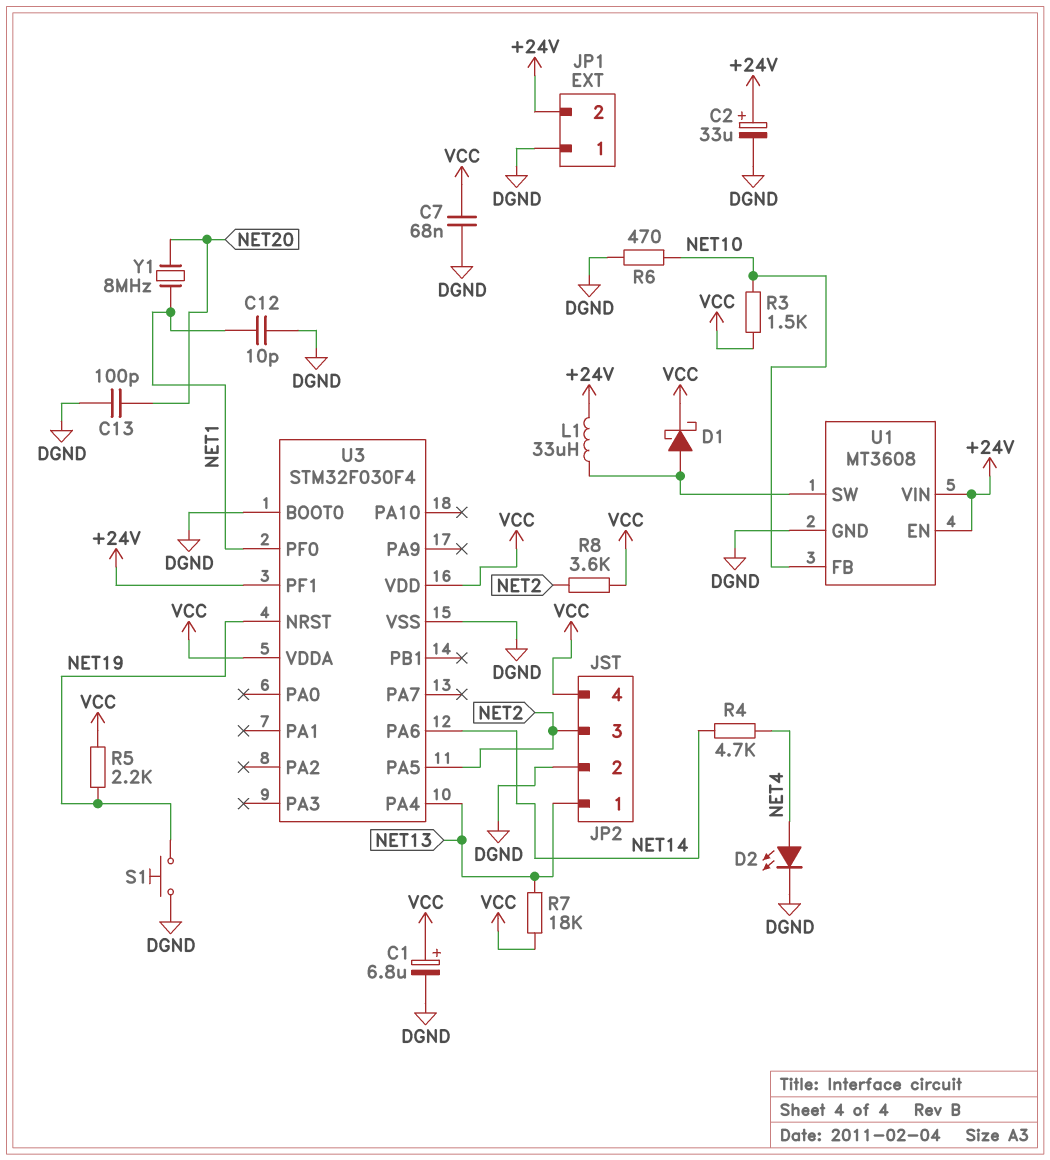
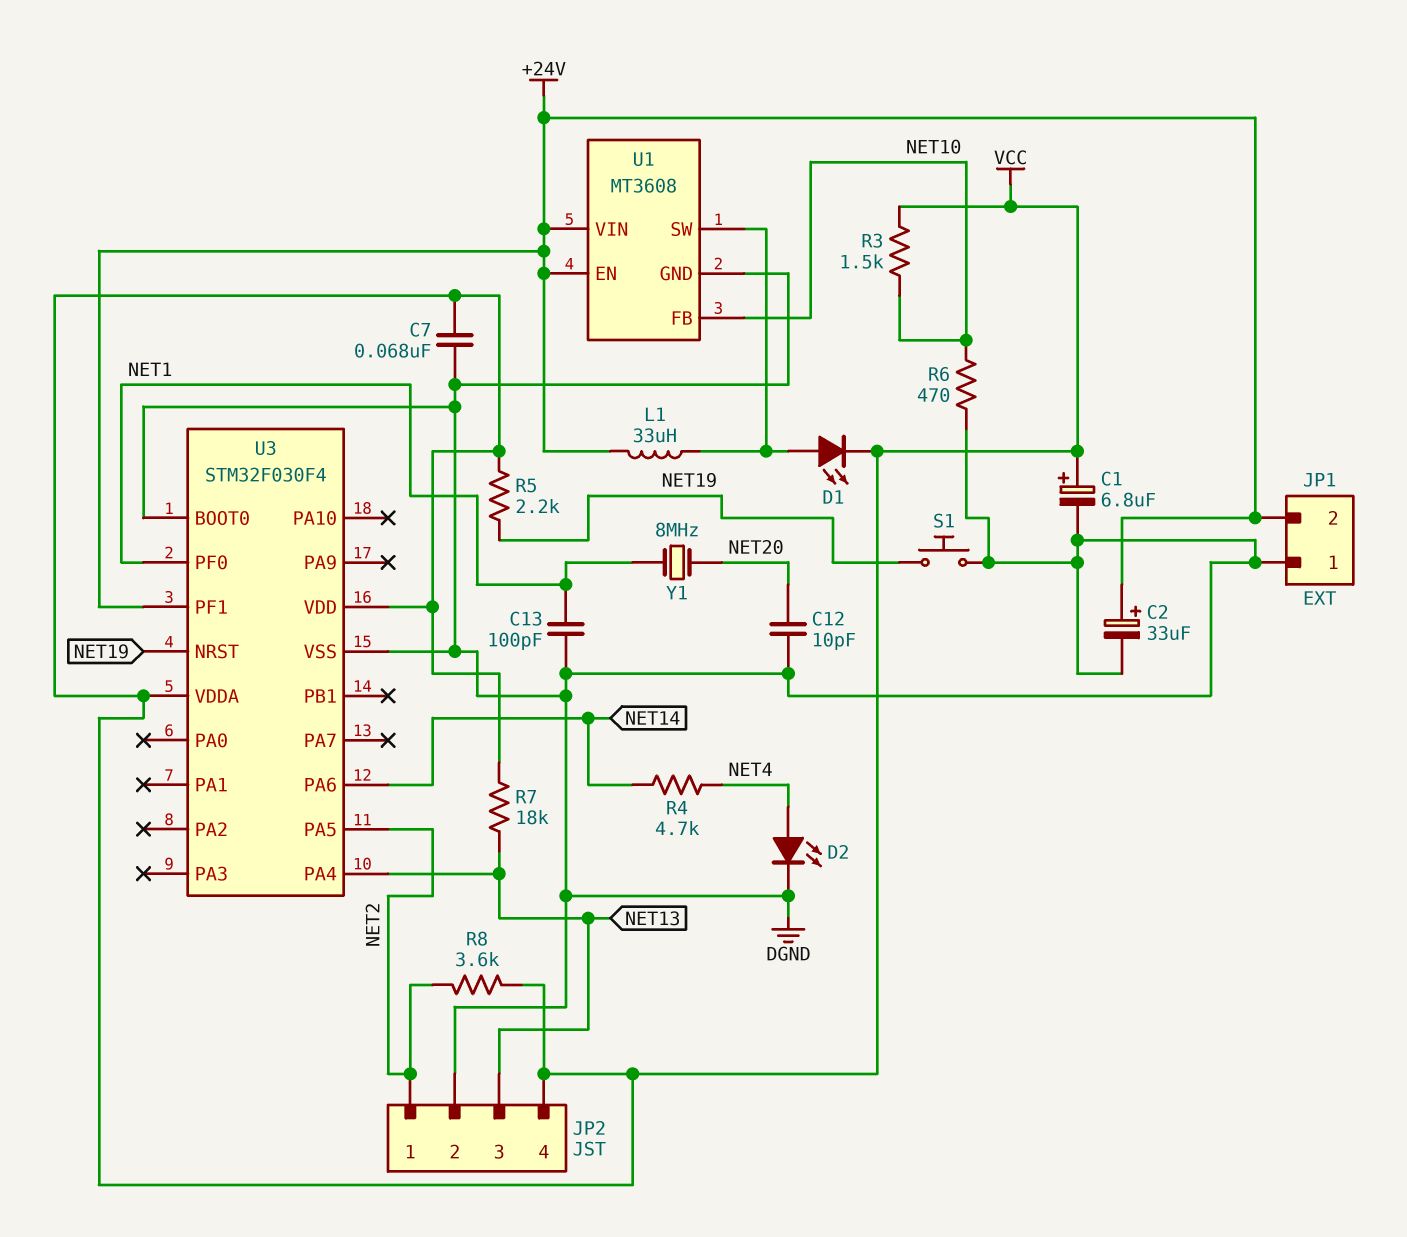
C12: 10pF (DGND, NET1) -> 10pF (DGND, NET20)
C13: 100pF (DGND, NET20) -> 100pF (DGND, NET1)
D1: schottky (A U1/SW, K VCC) -> LED (A U1/SW, K VCC)
JP2 pin 1: NET13 -> NET2
JP2 pin 3: NET2 -> NET13

